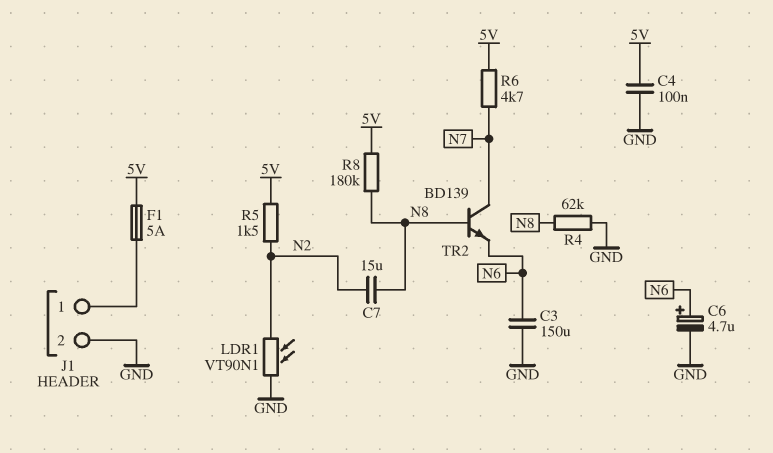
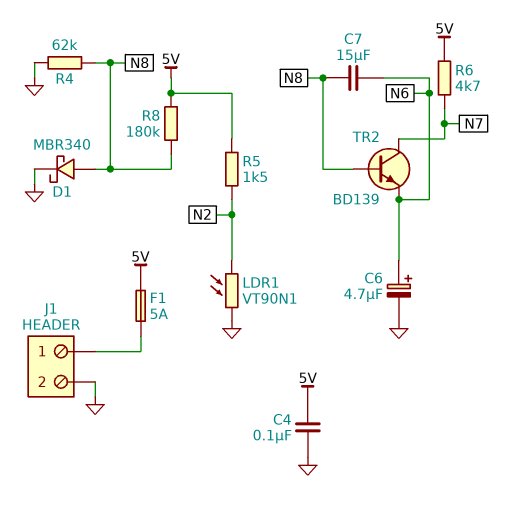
C3: 150uF (GND, N6) -> none
C7: 15uF (N2, N8) -> 15uF (N6, N8)
D1: none -> schottky MBR340 (A N8, K GND)

